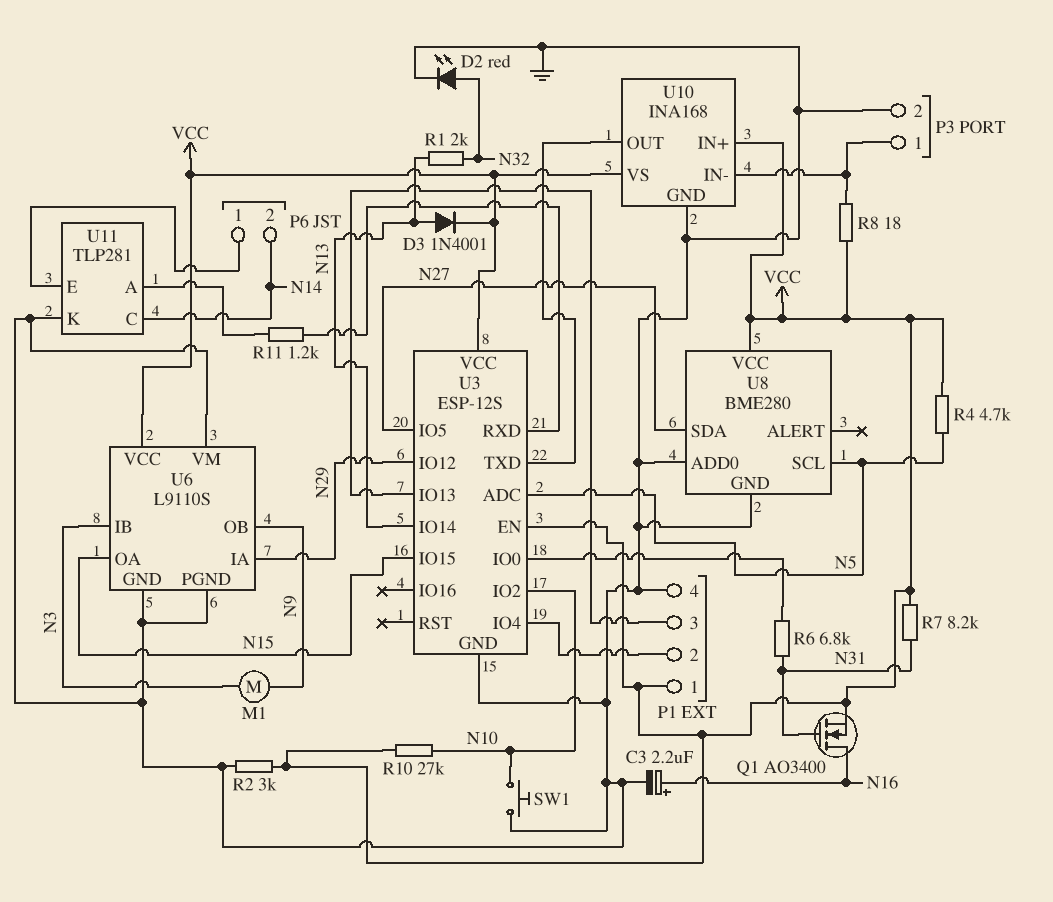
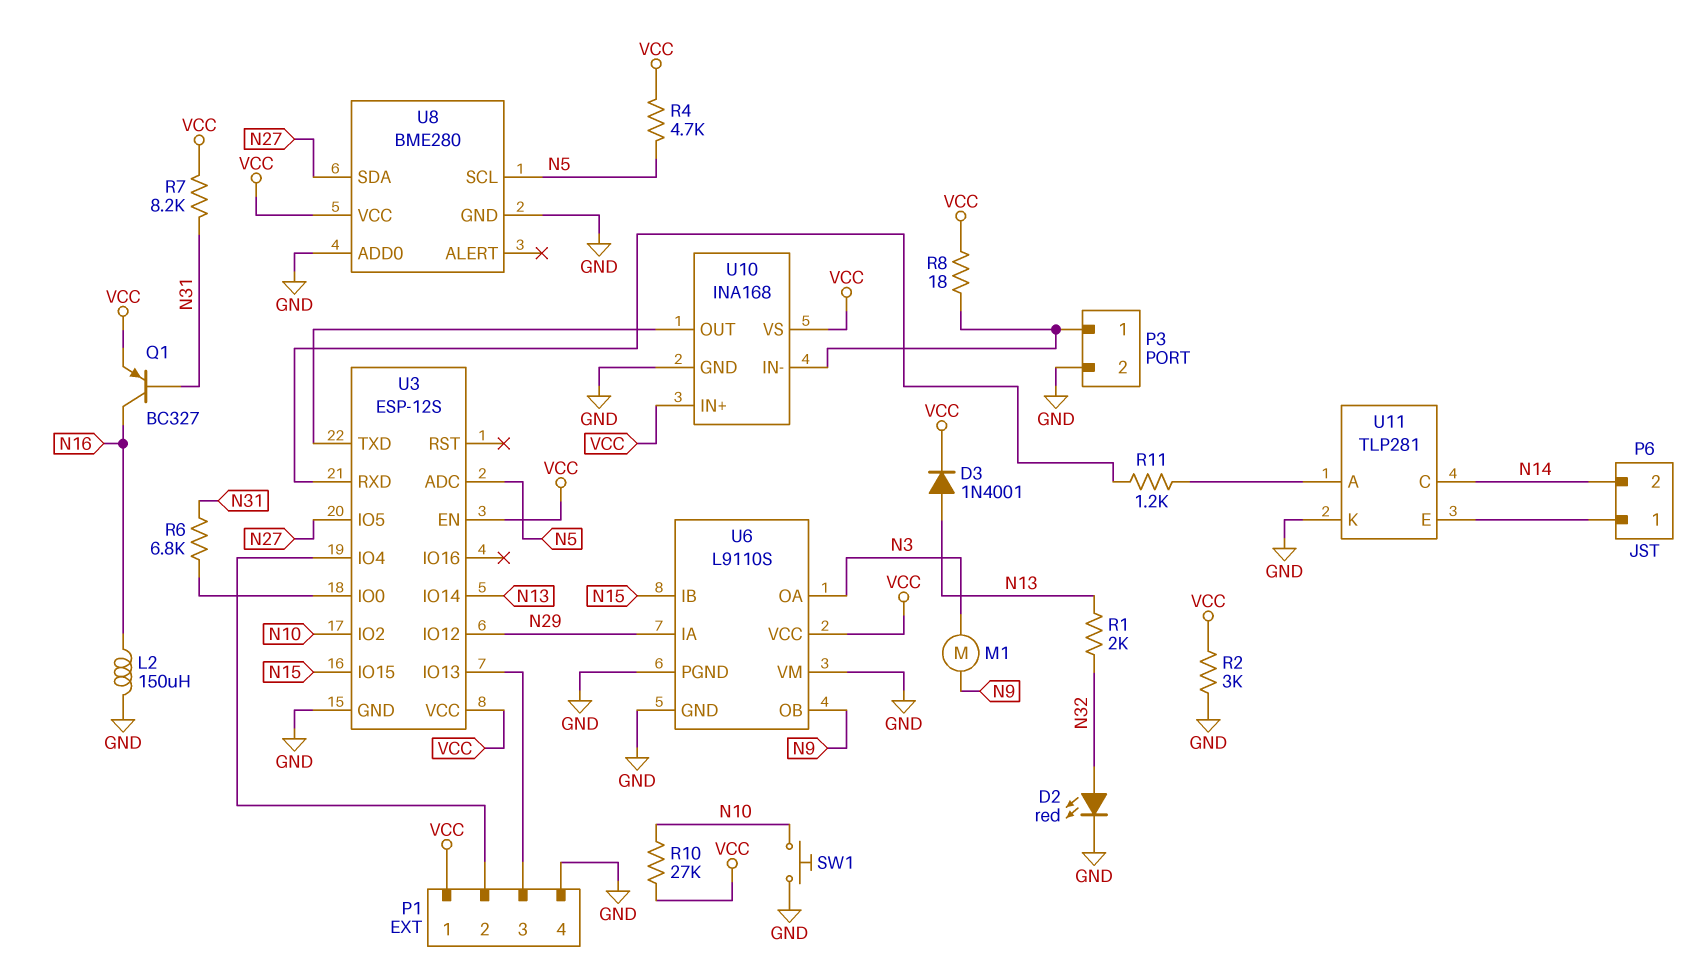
C3: 2.2uF (plus N16, minus GND) -> none
L2: none -> 150uH (GND, N16)
Q1: NMOS AO3400 (G N31, D N16, S VCC) -> PNP BC327 (B N31, C N16, E VCC)
U6 pin IB: N3 -> N15
U6 pin OA: N15 -> N3

